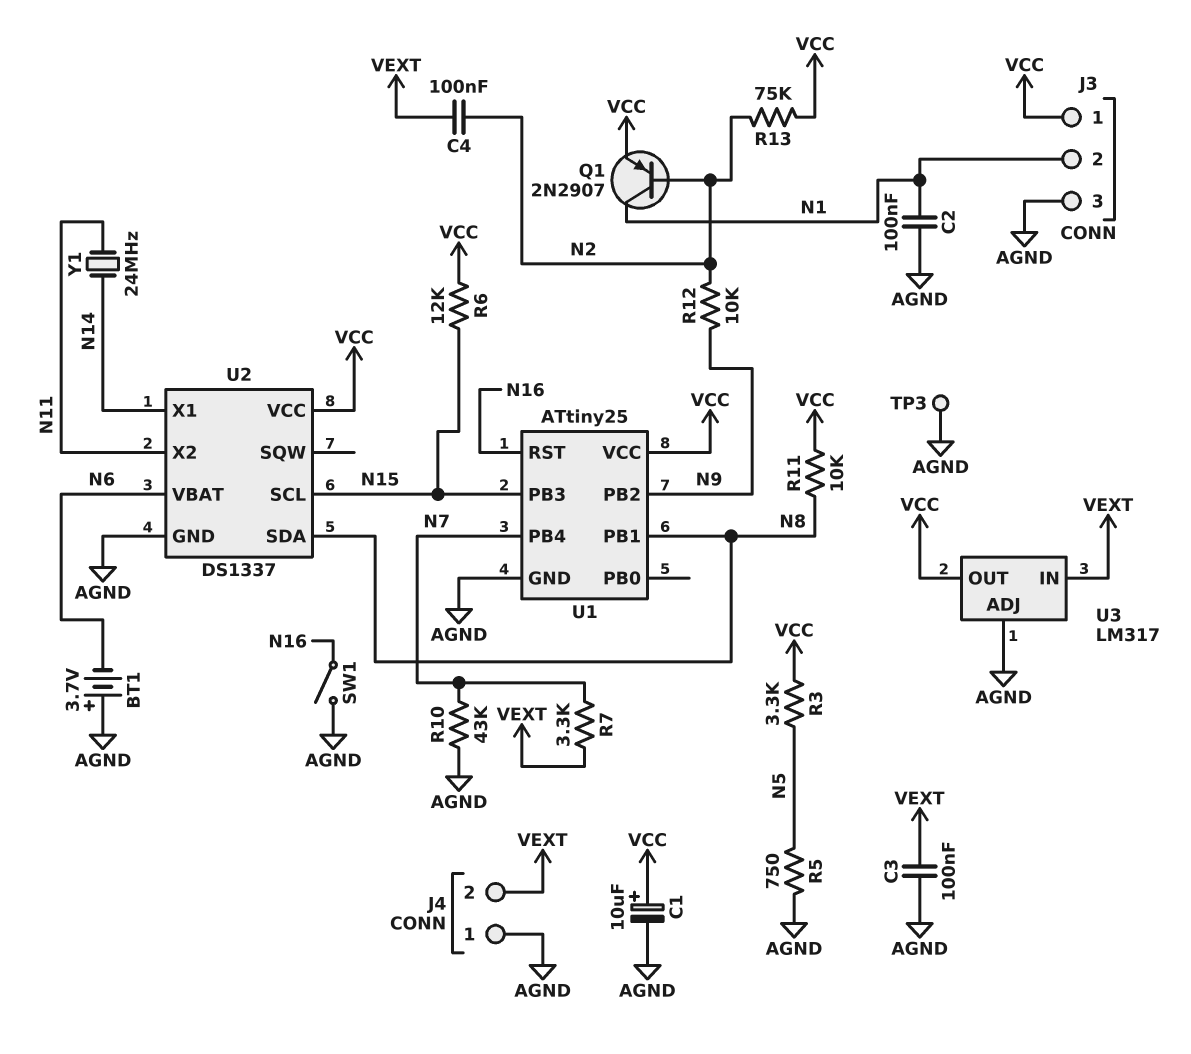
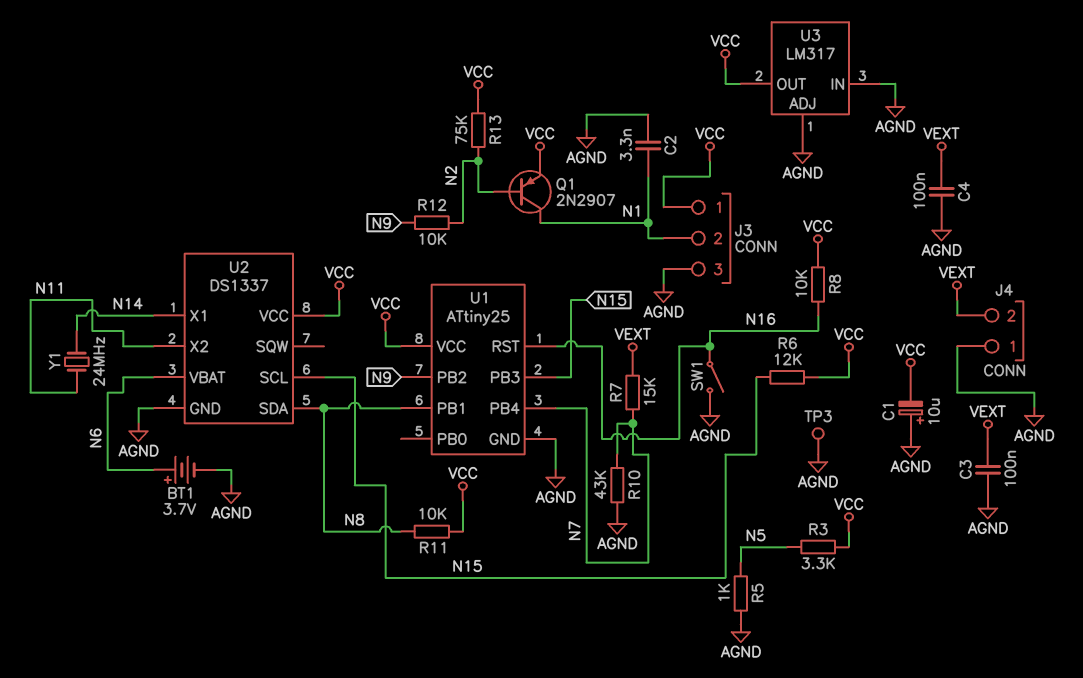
BT1: 3.7V (plus AGND, minus N6) -> 3.7V (plus N6, minus AGND)
C1: 10uF (plus VCC, minus AGND) -> 10uF (plus AGND, minus VCC)
C2: 100nF (AGND, N1) -> 3.3nF (AGND, N1)
C4: 100nF (N2, VEXT) -> 100nF (AGND, VEXT)
R5: 750 (AGND, N5) -> 1k (AGND, N5)
R7: 3.3k (N7, VEXT) -> 15k (N7, VEXT)
R8: none -> 10k (N16, VCC)
U3 pin IN: VEXT -> AGND

